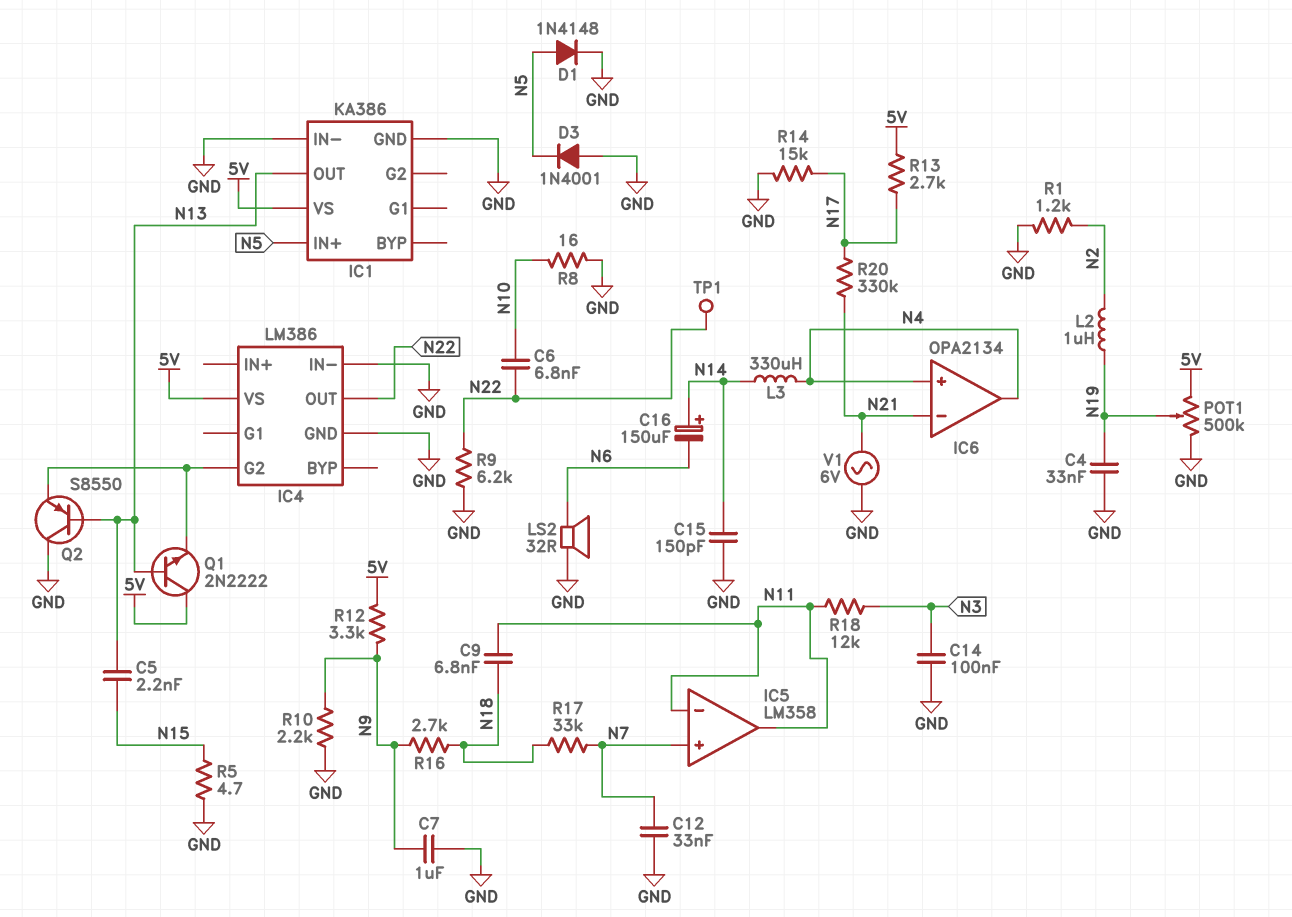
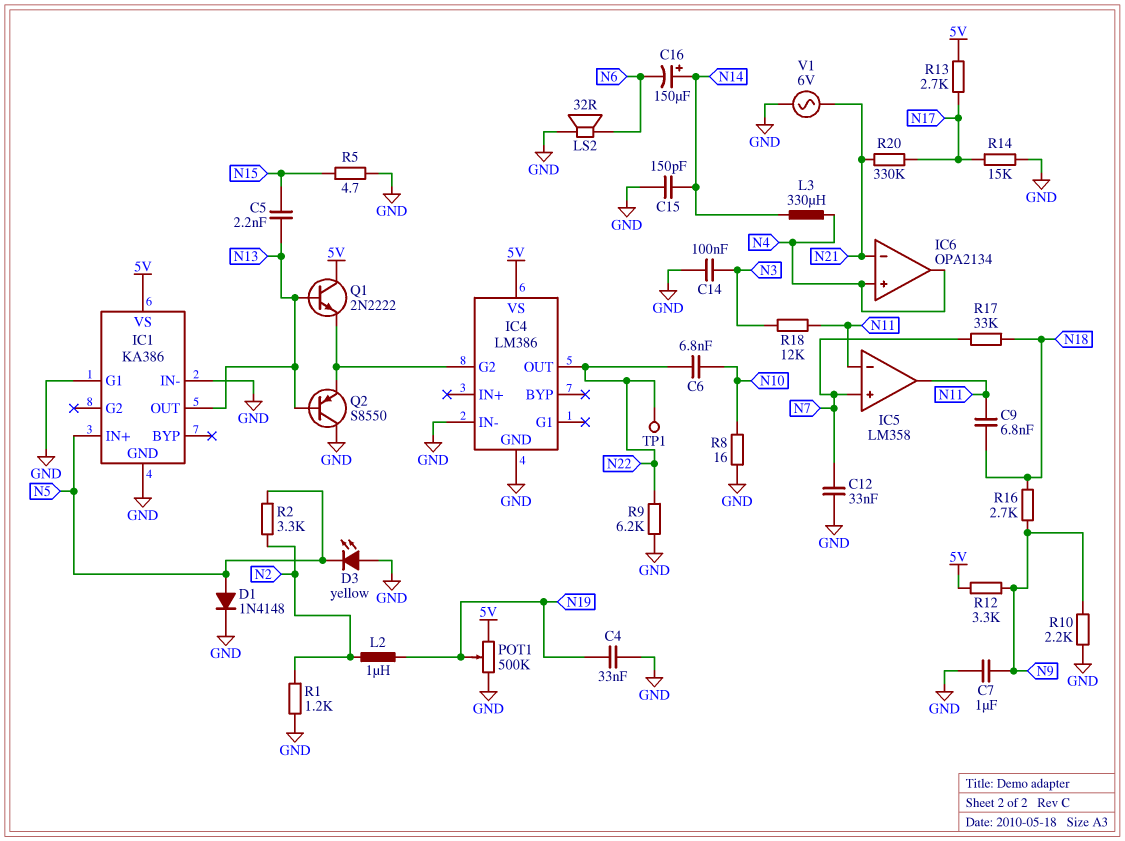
D3: diode 1N4001 (A GND, K N5) -> LED yellow (A GND, K N5)
IC1 pin G1: none -> GND
R2: none -> 3.3k (N2, N5)

